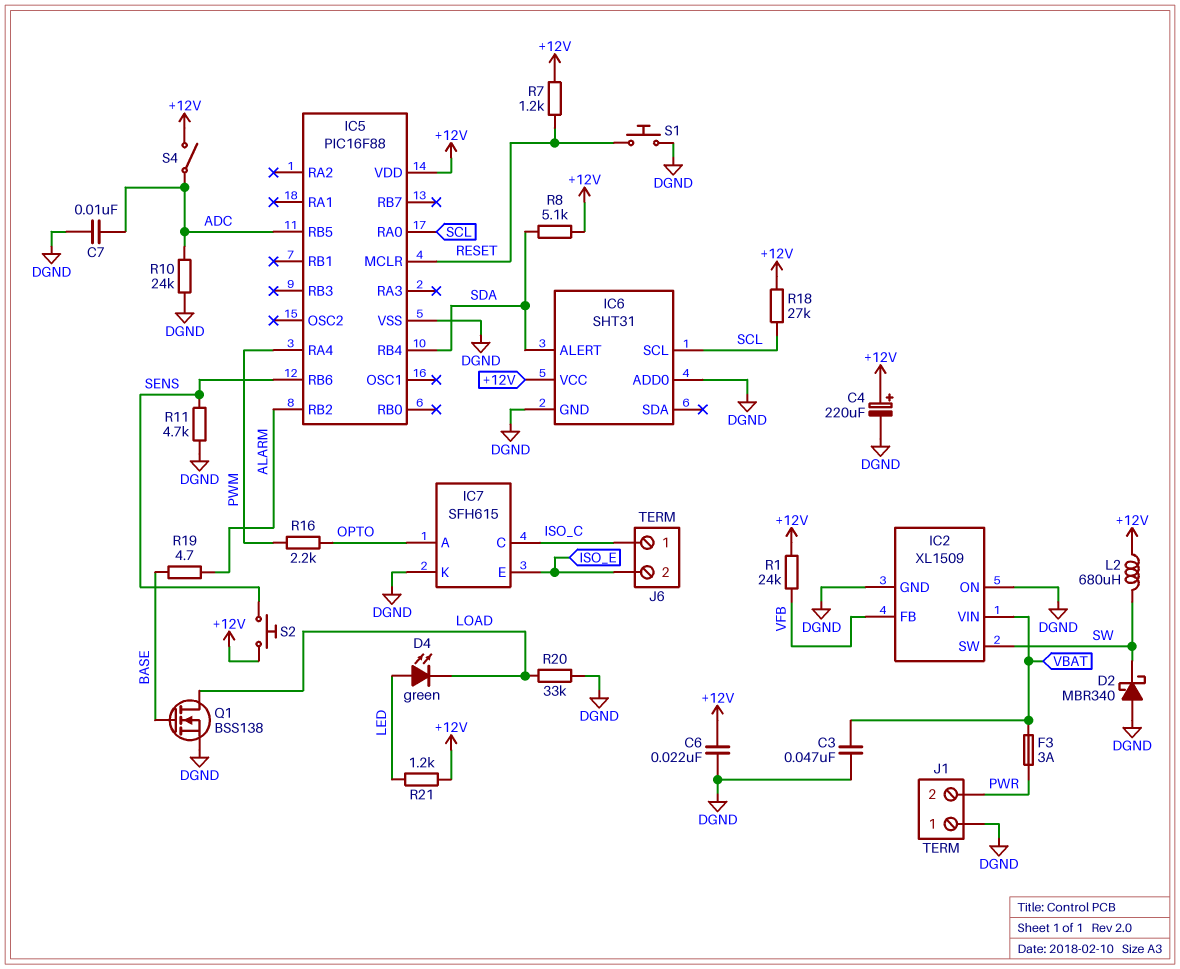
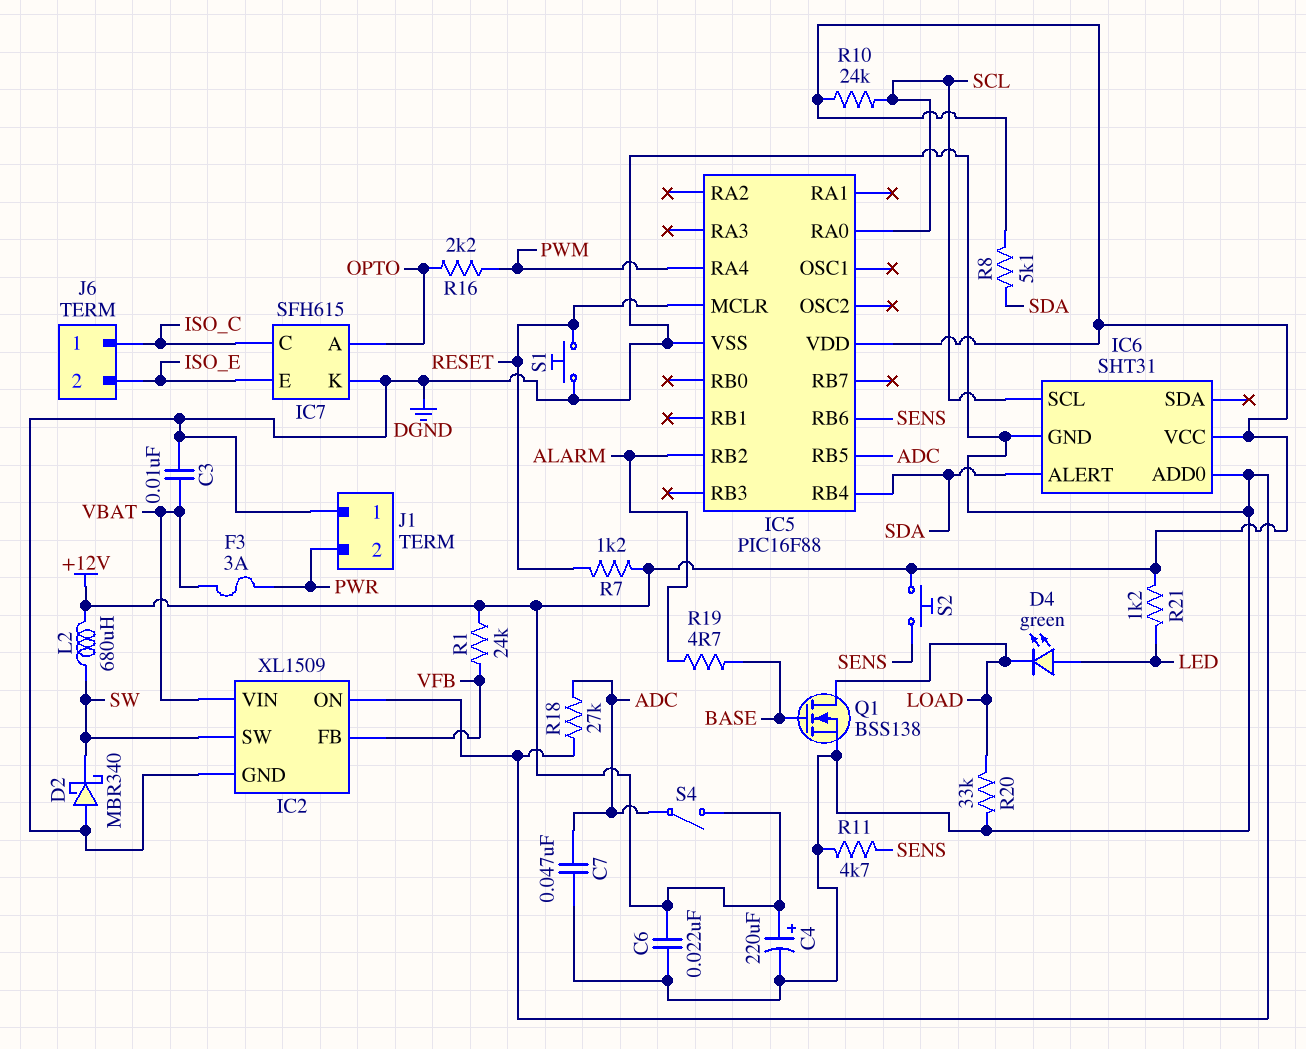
C3: 47nF (DGND, VBAT) -> 10nF (DGND, VBAT)
C7: 10nF (ADC, DGND) -> 47nF (ADC, DGND)
R10: 24k (ADC, DGND) -> 24k (+12V, SCL)
R18: 27k (+12V, SCL) -> 27k (ADC, DGND)

